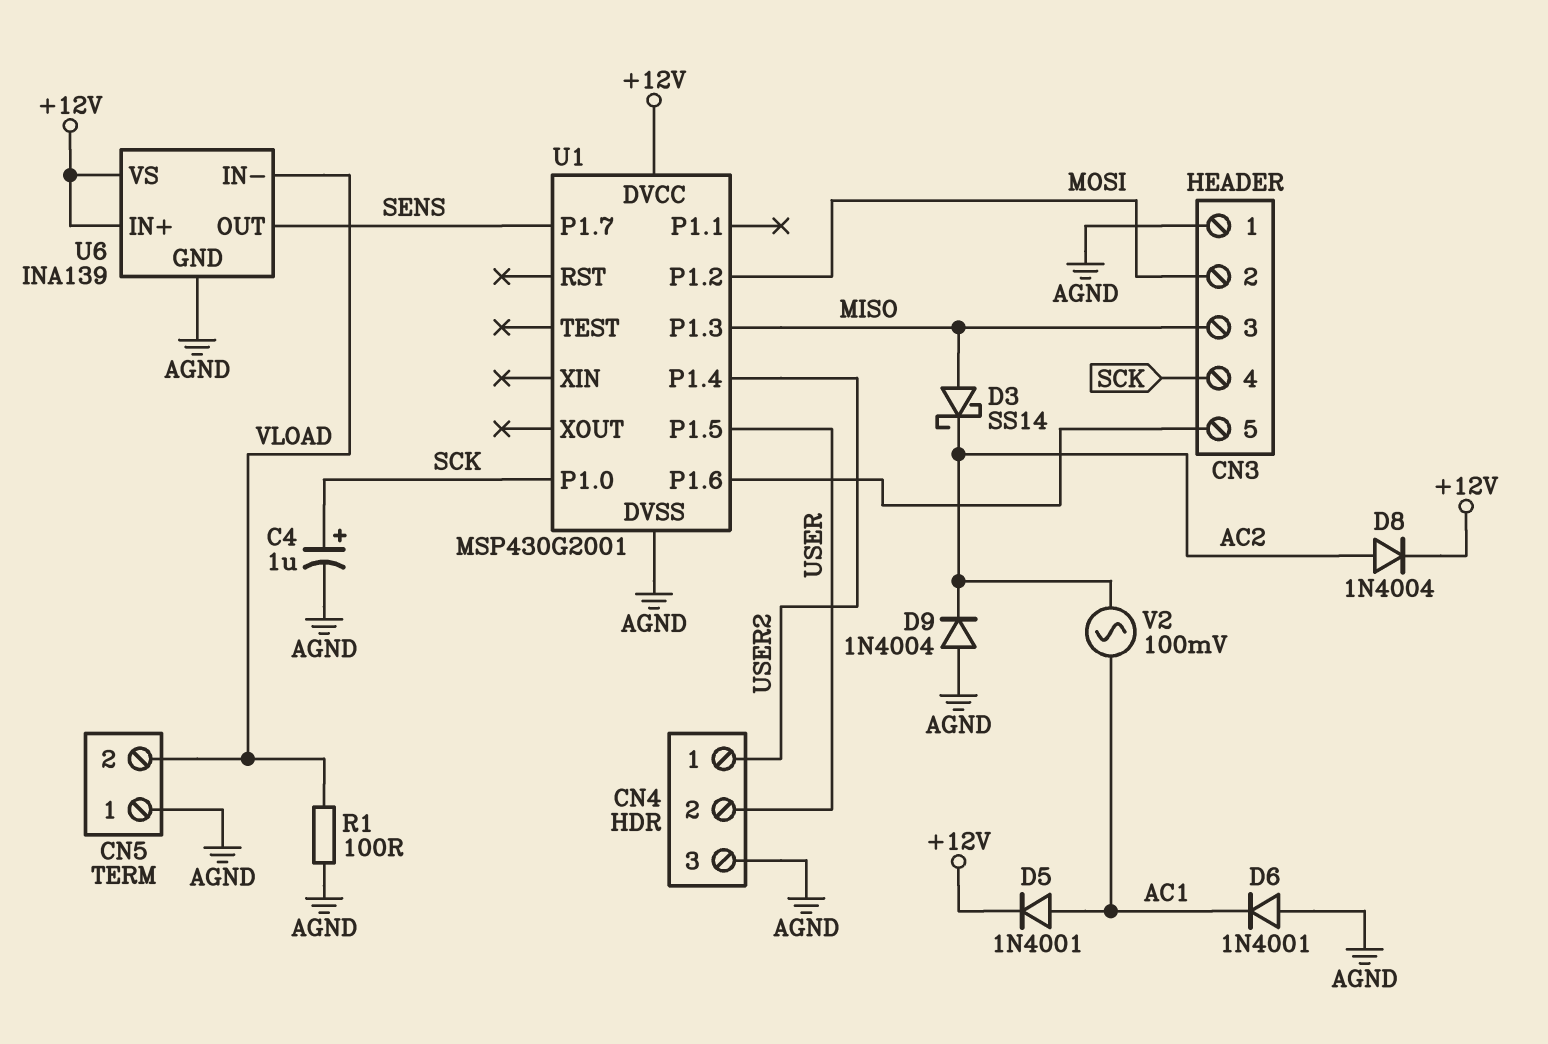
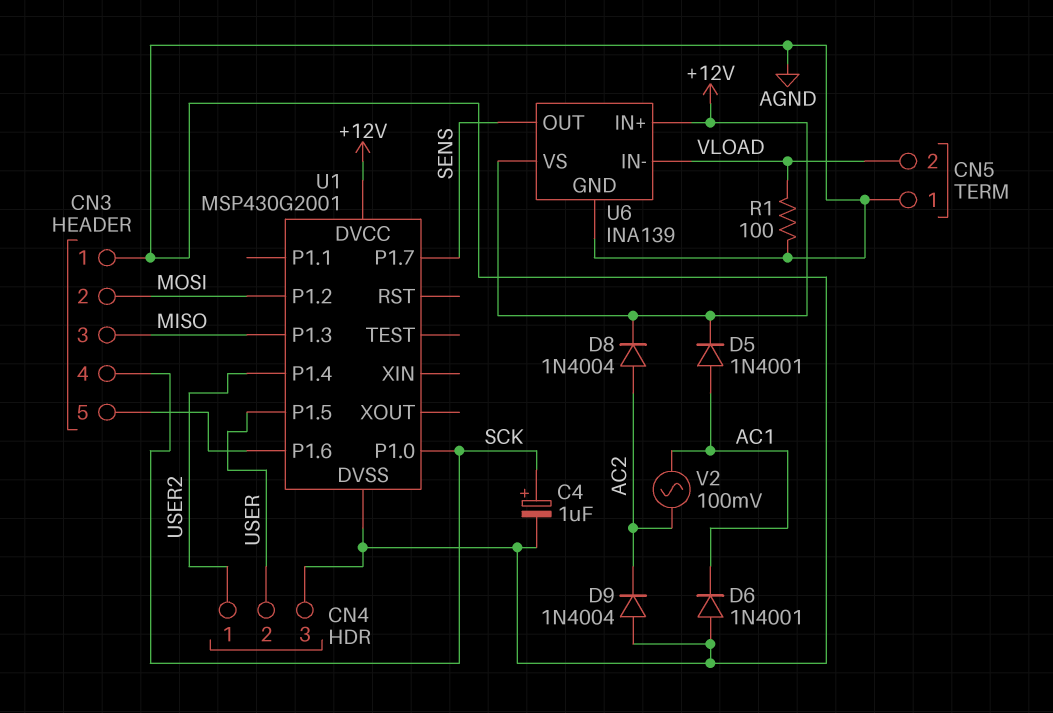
D3: schottky SS14 (A MISO, K AC2) -> none

